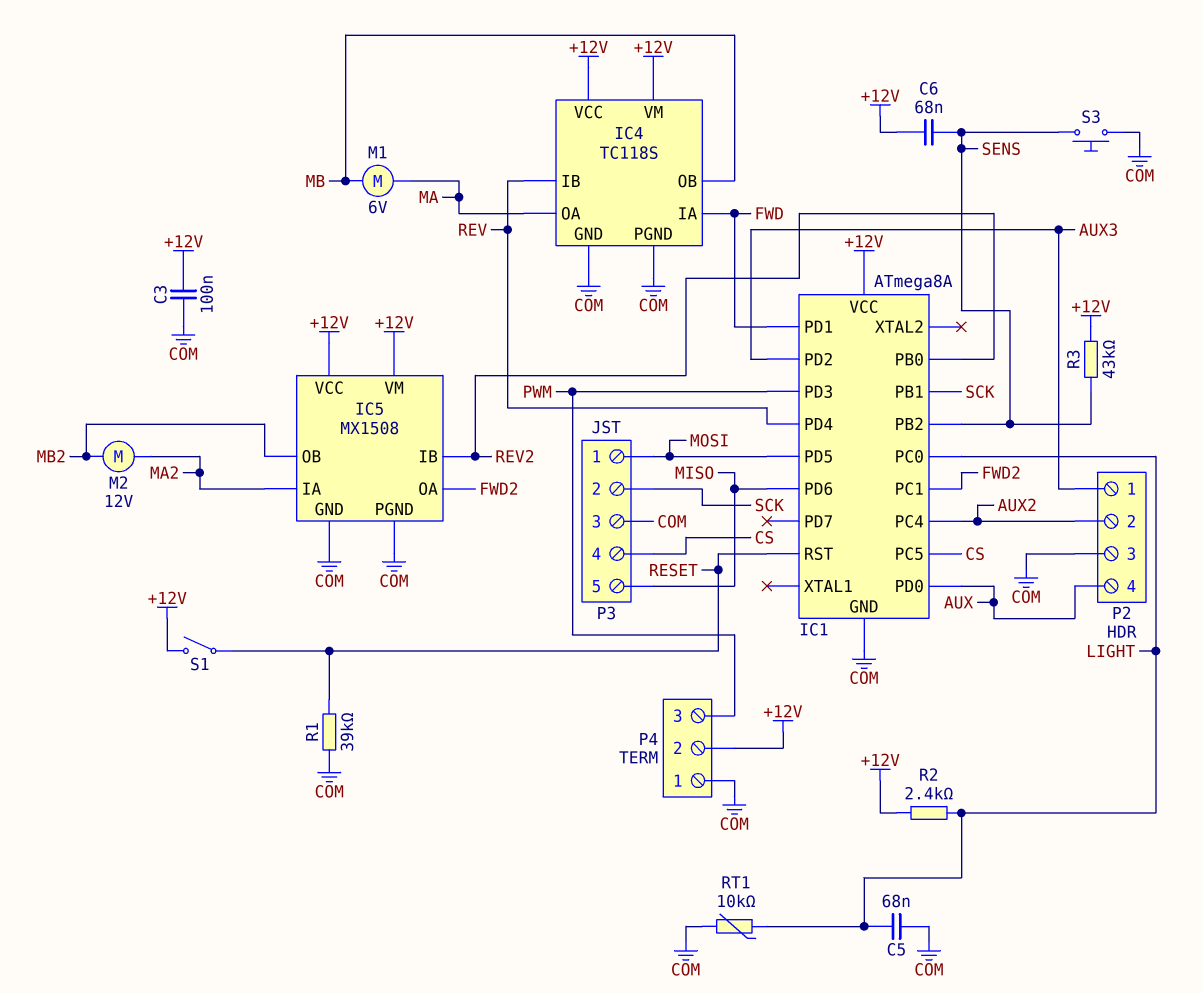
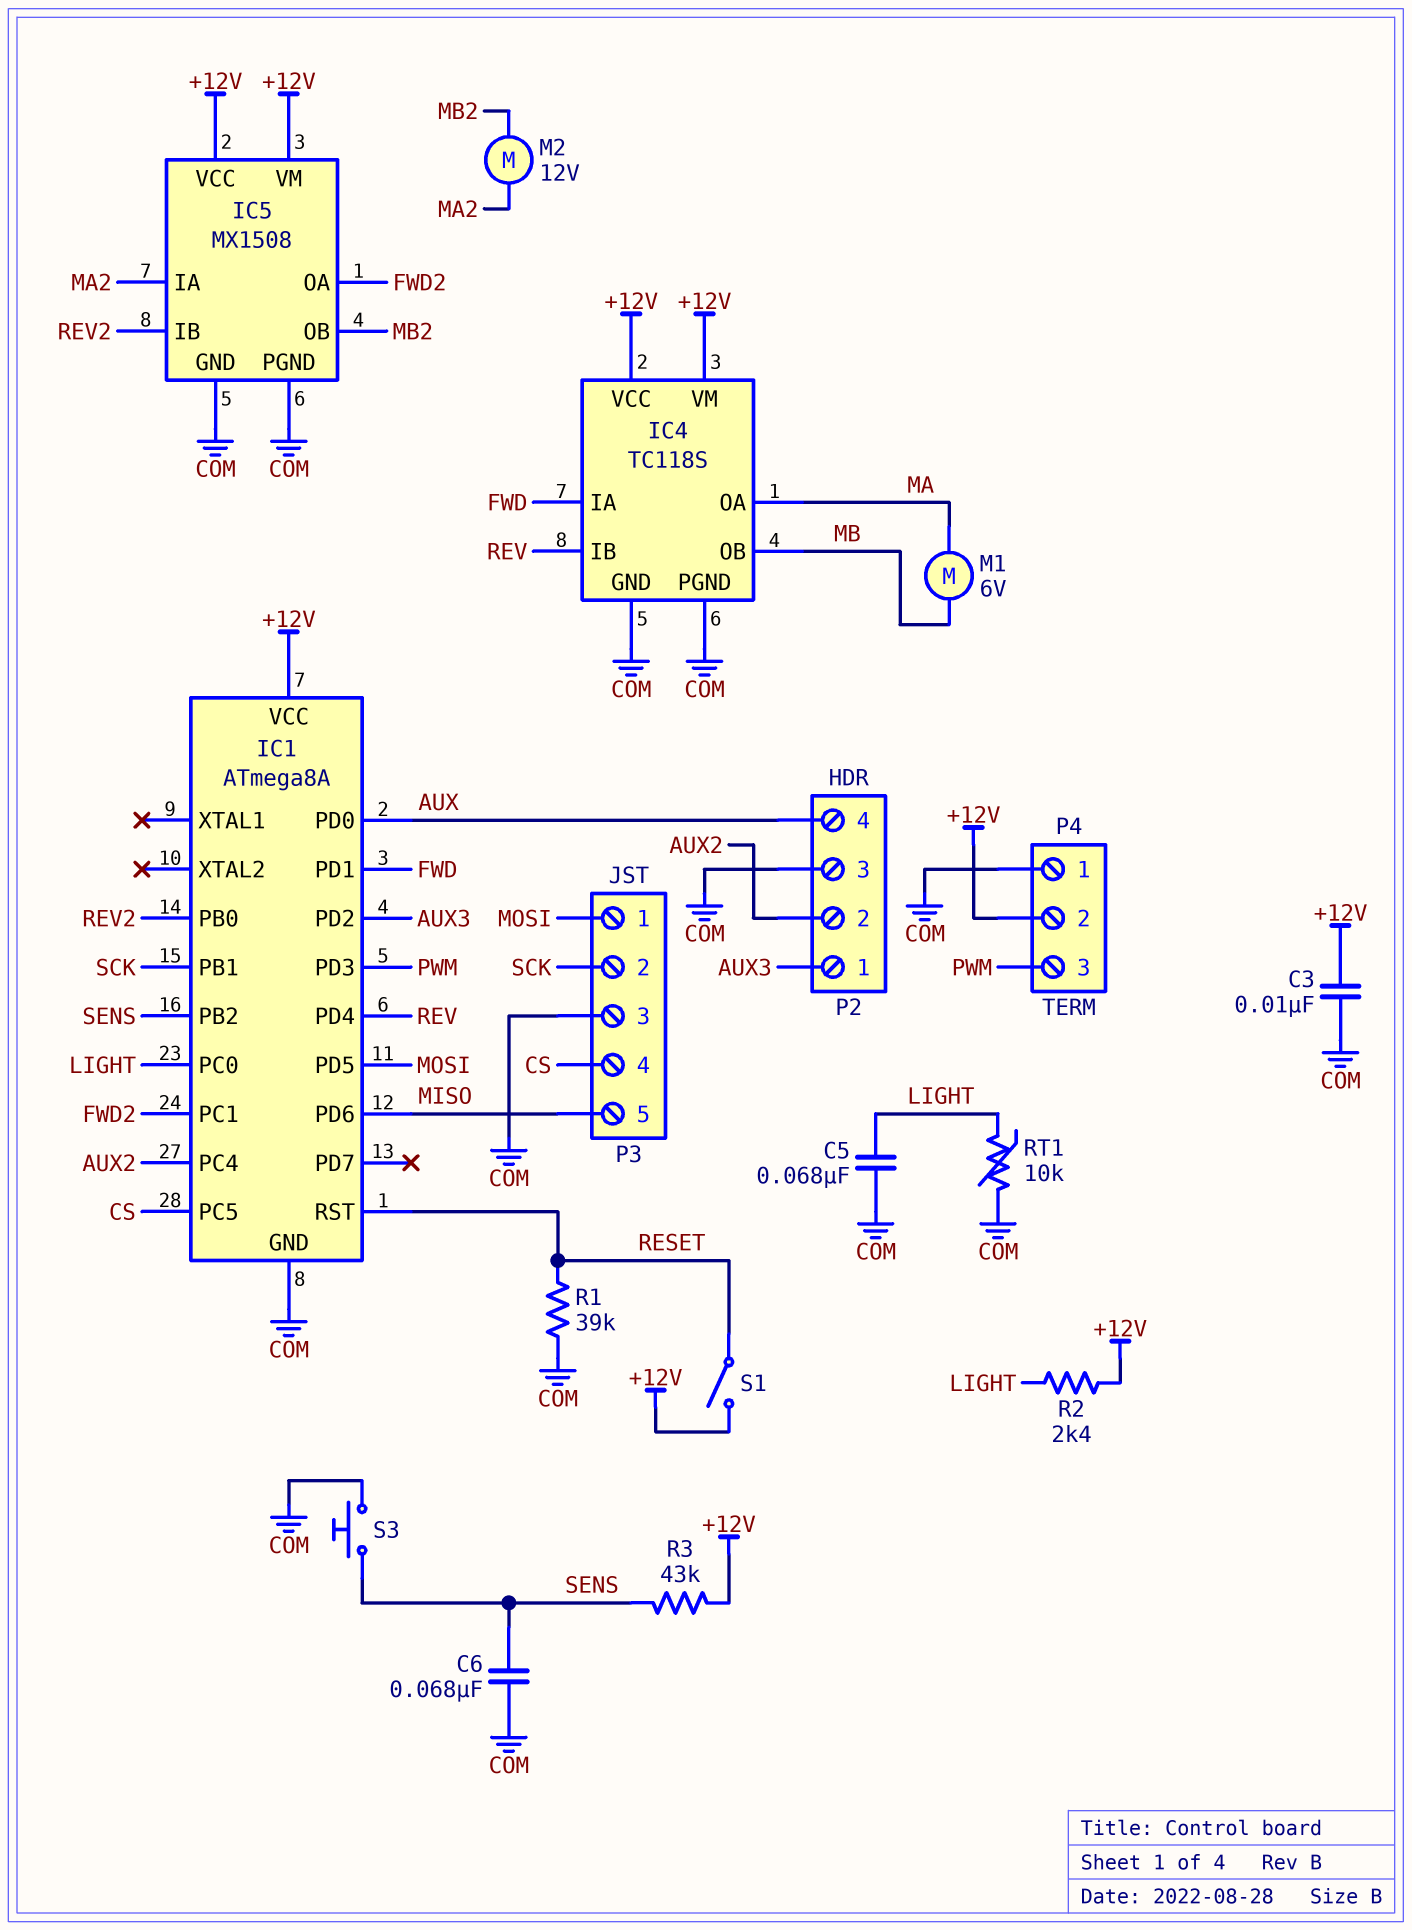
C3: 100nF (+12V, COM) -> 10nF (+12V, COM)
C6: 68nF (+12V, SENS) -> 68nF (COM, SENS)

